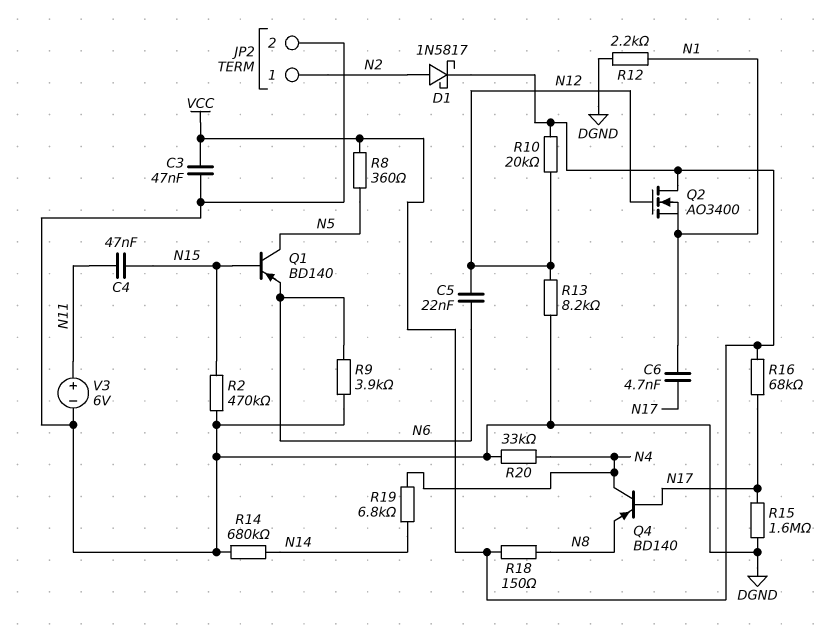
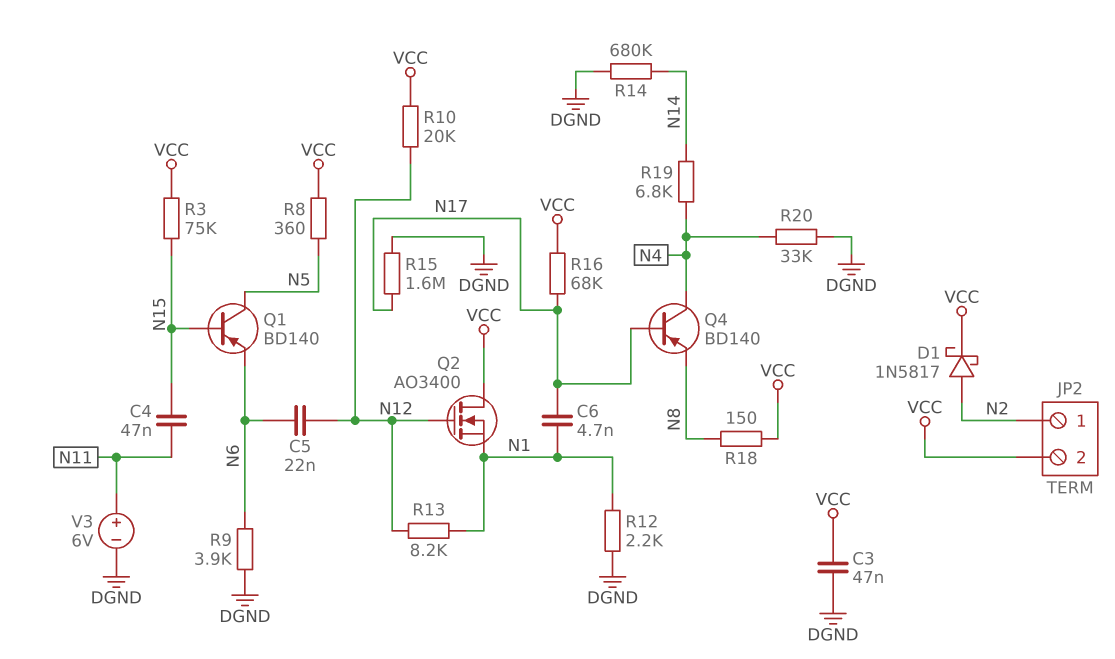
JP2 pin 2: DGND -> VCC
R2: 470k (DGND, N15) -> none
R3: none -> 75k (N15, VCC)
R13: 8.2k (DGND, N12) -> 8.2k (N1, N12)

